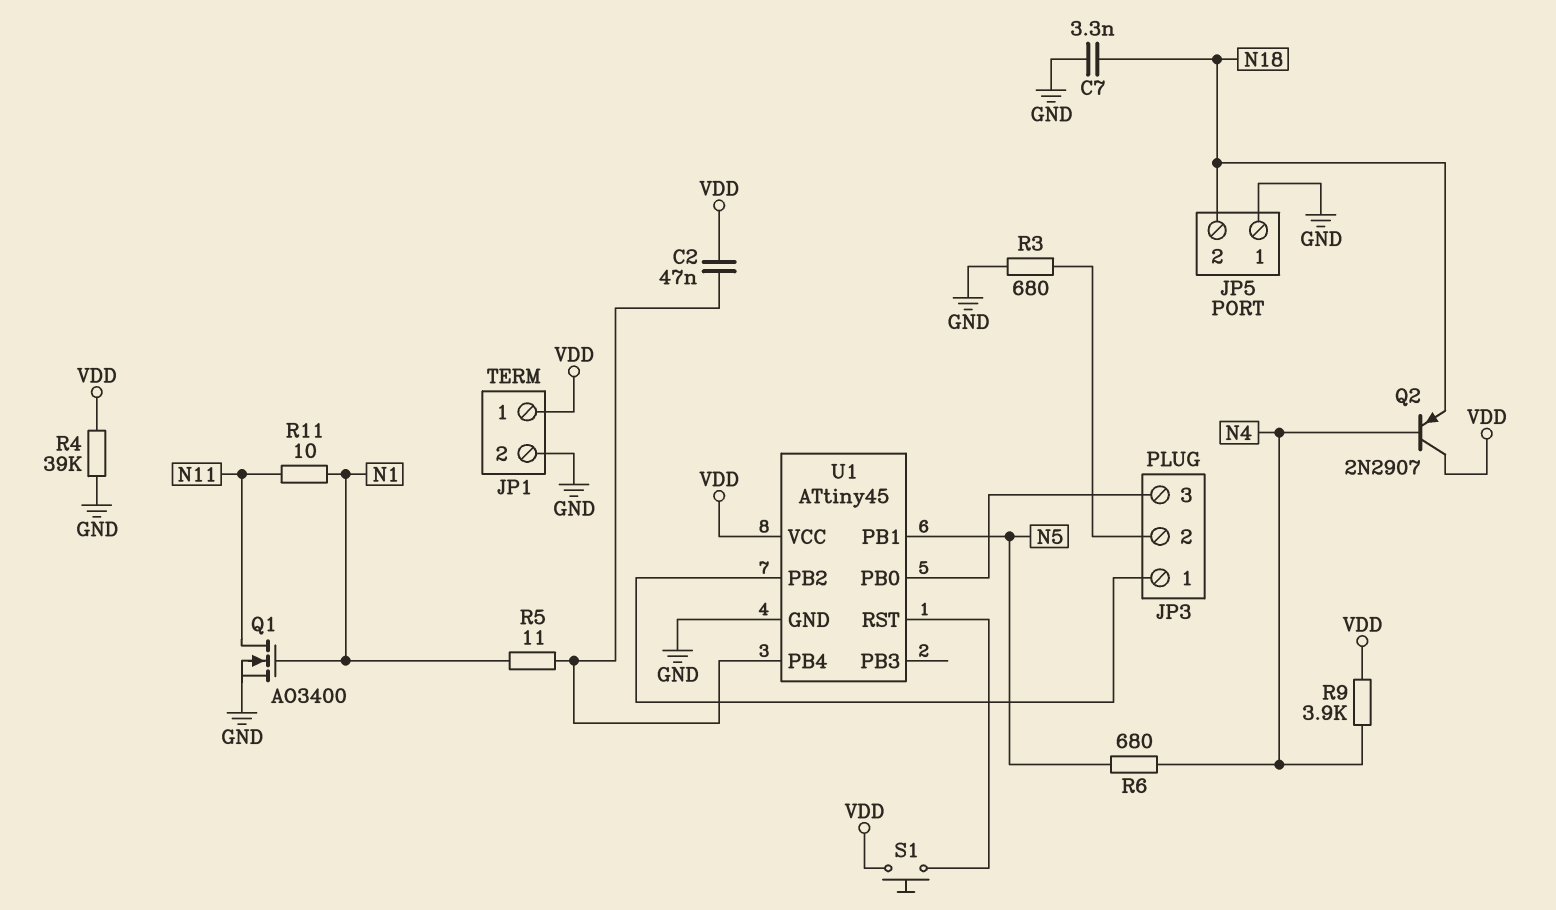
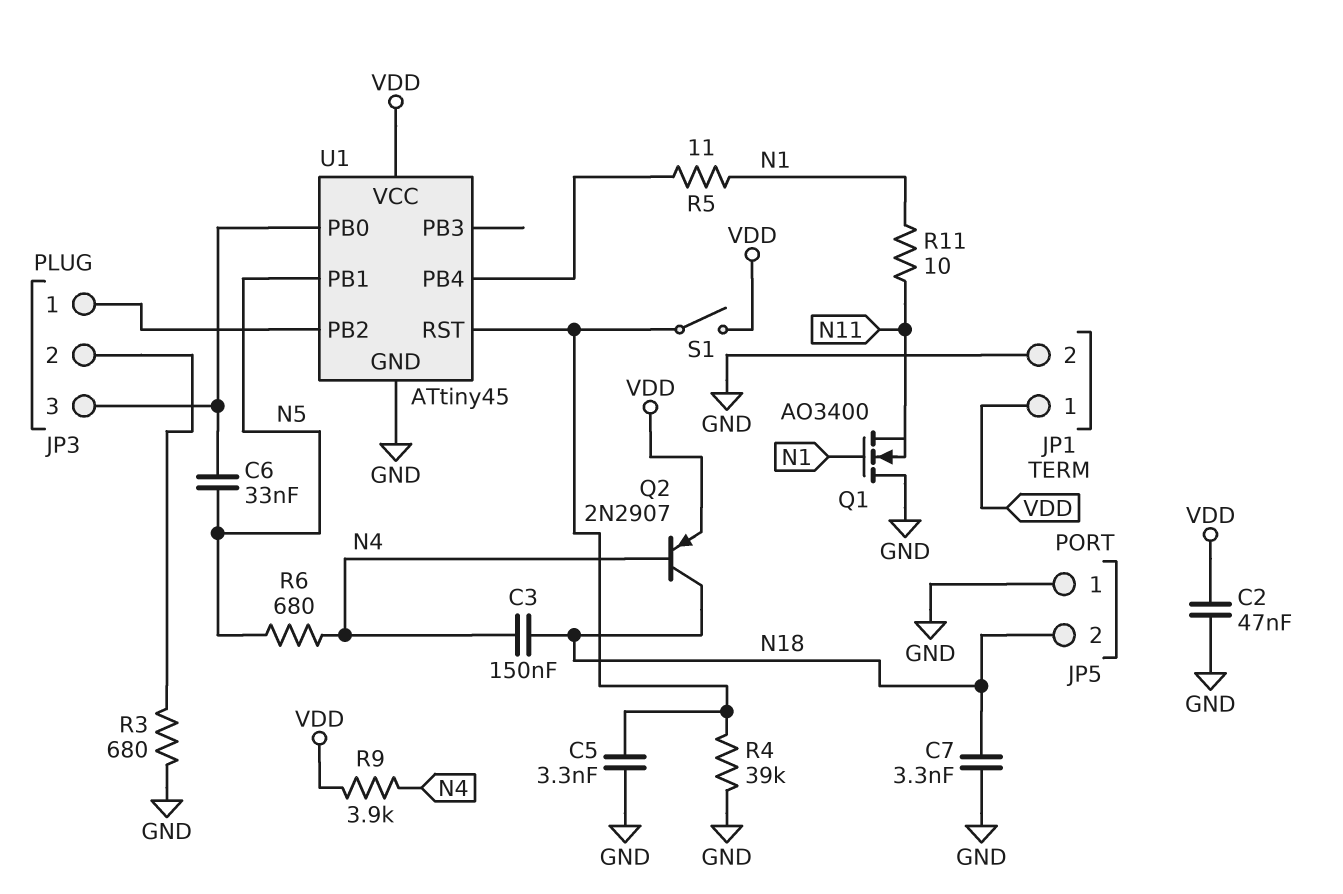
C2: 47nF (U1/PB4, VDD) -> 47nF (GND, VDD)
C3: none -> 150nF (N4, N18)
C5: none -> 3.3nF (GND, U1/RST)
C6: none -> 33nF (JP3/3, N5)
Q1: NMOS AO3400 (G N1, D N11, S GND) -> NMOS AO3400 (G N1, D GND, S N11)
Q2: PNP 2N2907 (B N4, C VDD, E N18) -> PNP 2N2907 (B N4, C N18, E VDD)
R4: 39k (GND, VDD) -> 39k (GND, U1/RST)
S1: button (U1/RST, VDD) -> switch (U1/RST, VDD)

